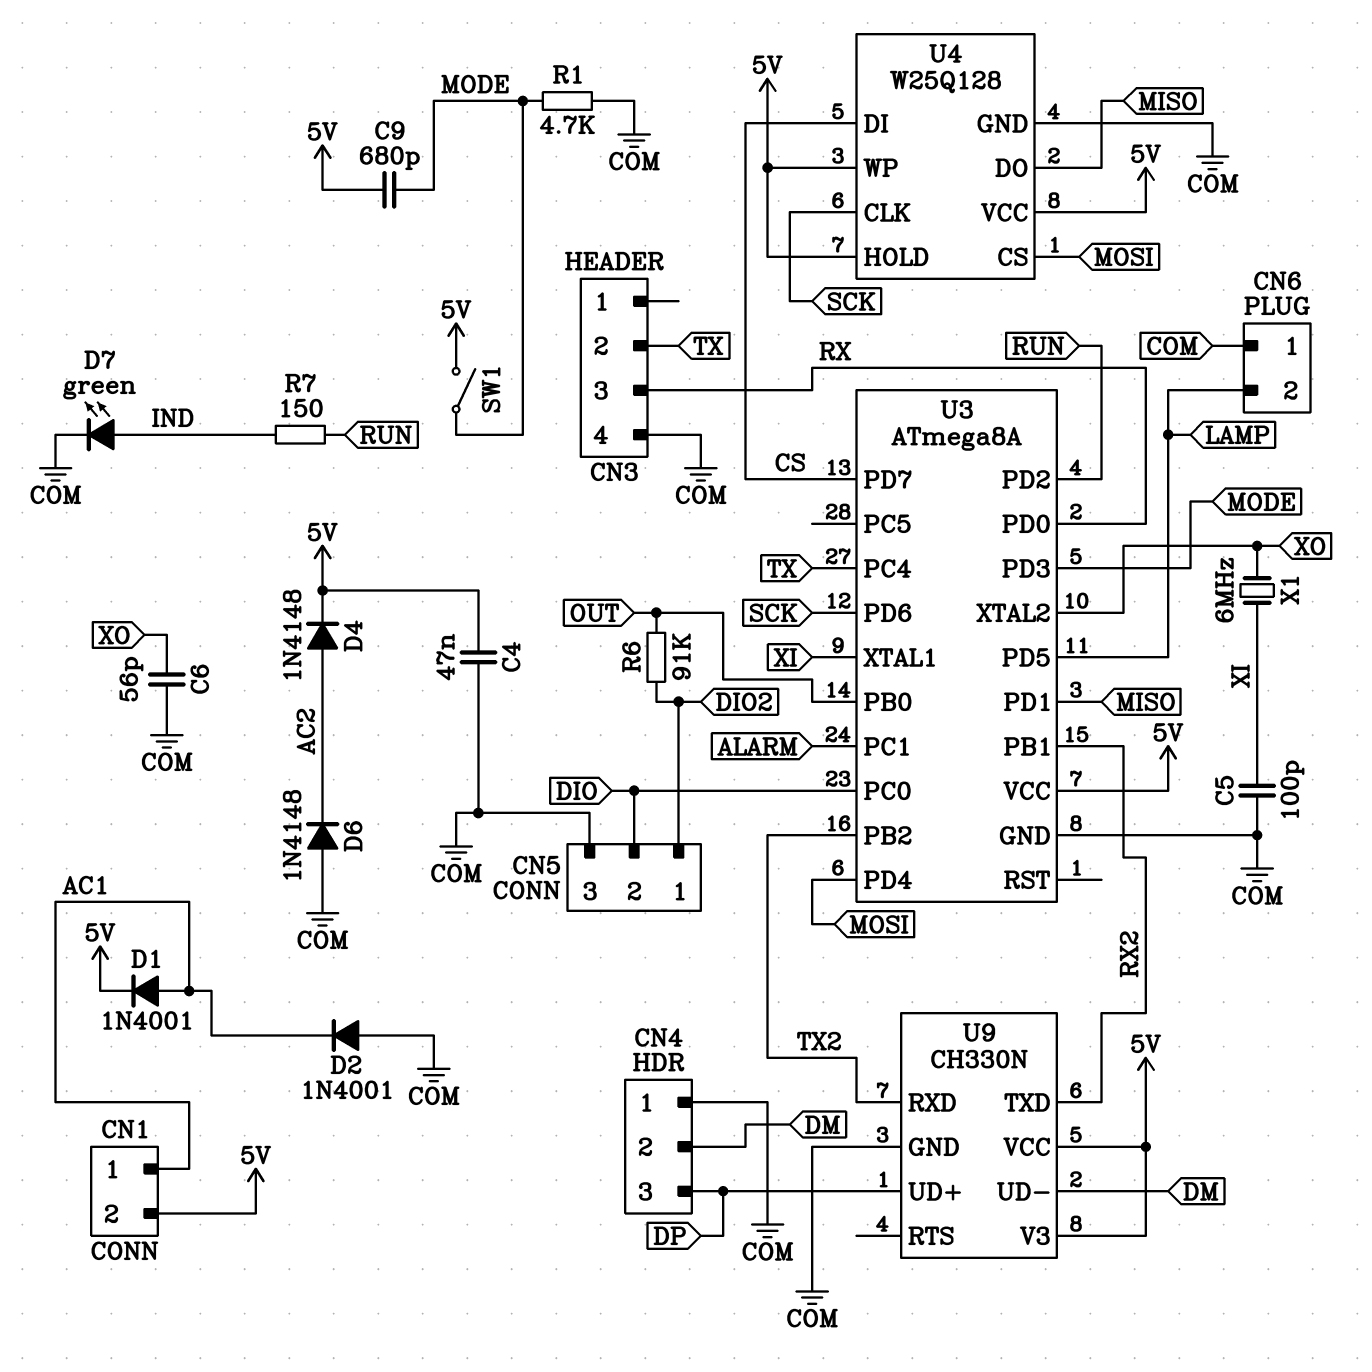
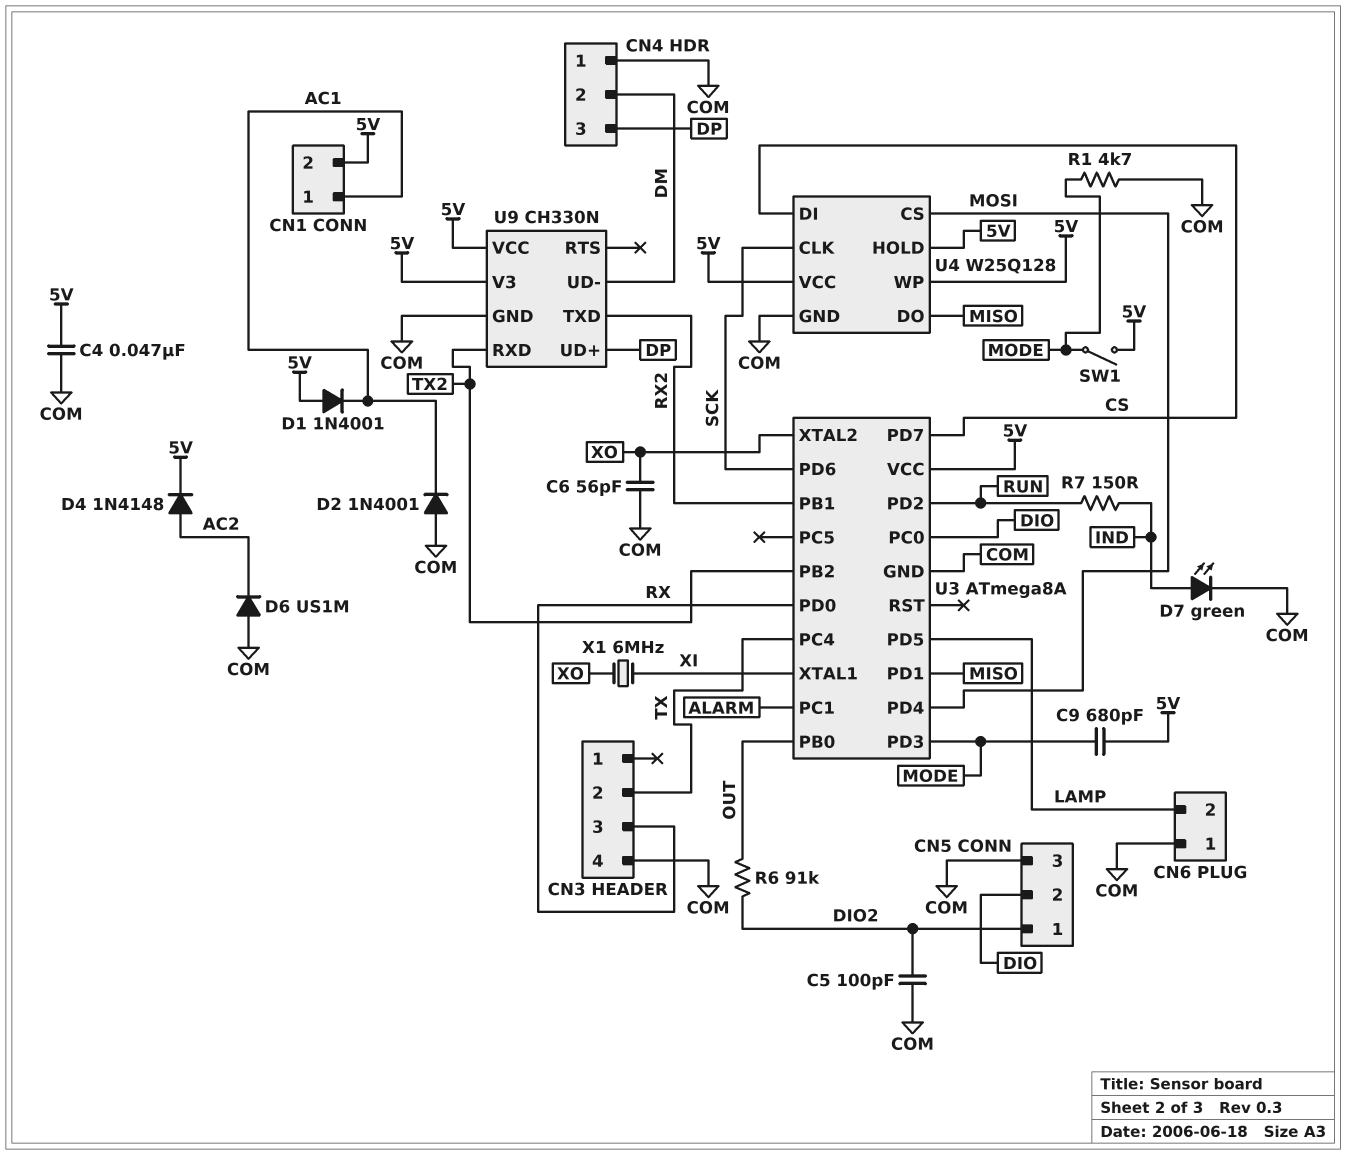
C5: 100pF (COM, XI) -> 100pF (COM, DIO2)
D1: diode 1N4001 (A AC1, K 5V) -> diode 1N4001 (A 5V, K AC1)
D6: diode 1N4148 (A COM, K AC2) -> diode US1M (A COM, K AC2)

